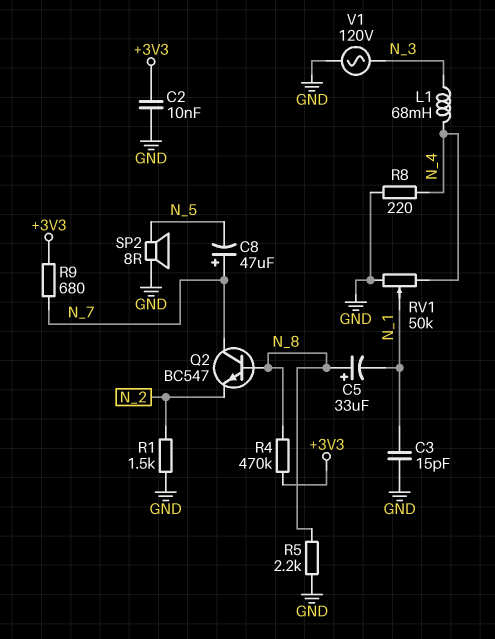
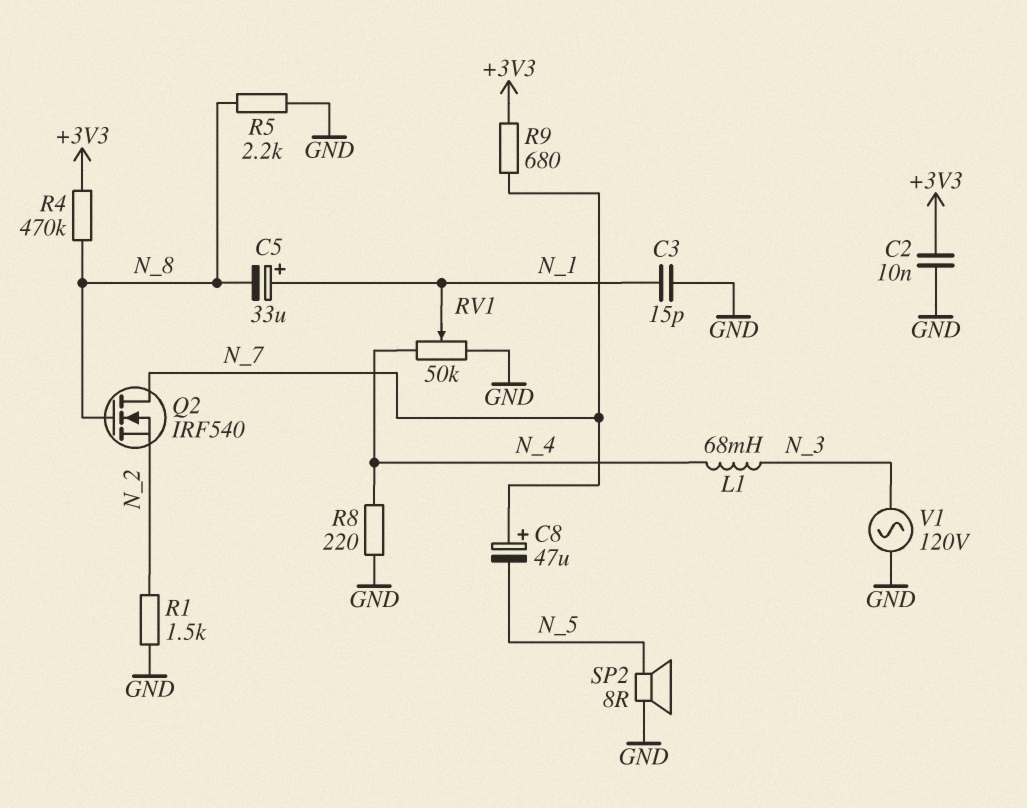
C5: 33uF (plus N_8, minus N_1) -> 33uF (plus N_1, minus N_8)
Q2: NPN BC547 (B N_8, C N_7, E N_2) -> NMOS IRF540 (G N_8, D N_7, S N_2)

